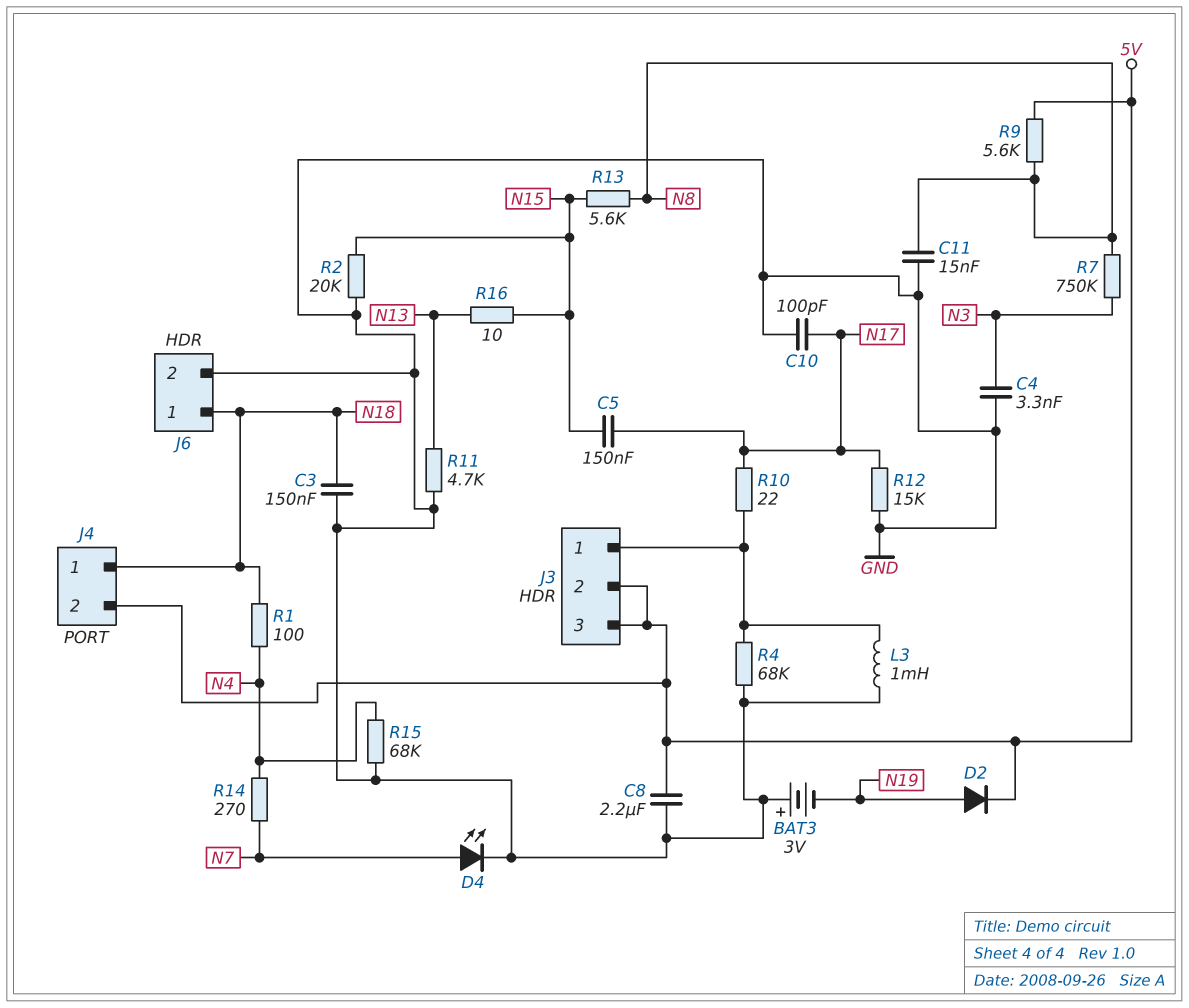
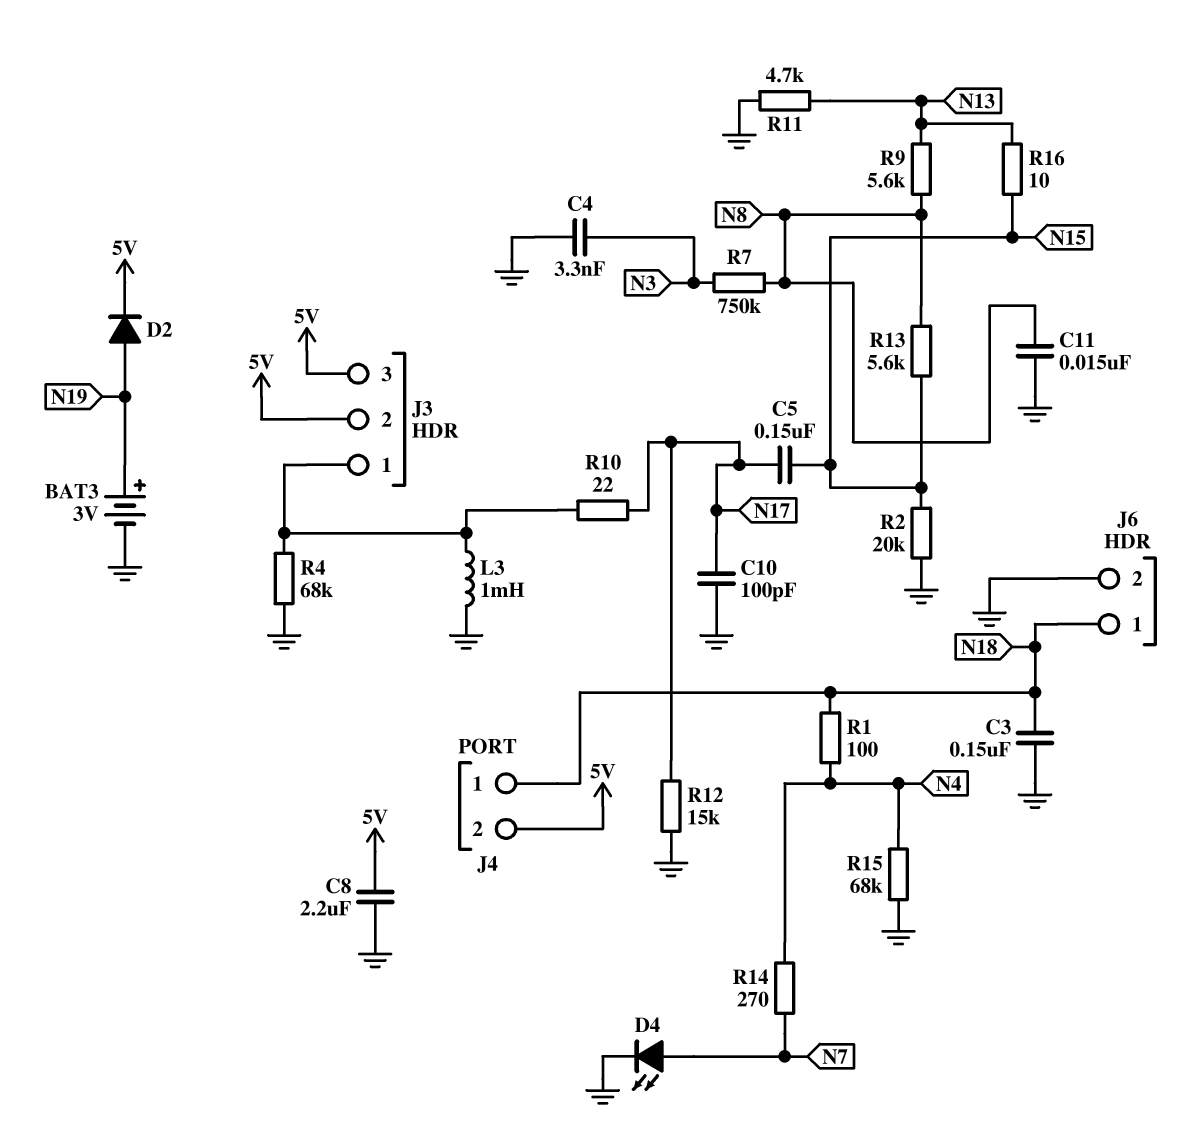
BAT3: 3V (plus GND, minus N19) -> 3V (plus N19, minus GND)
R9: 5.6k (5V, N8) -> 5.6k (N8, N13)

